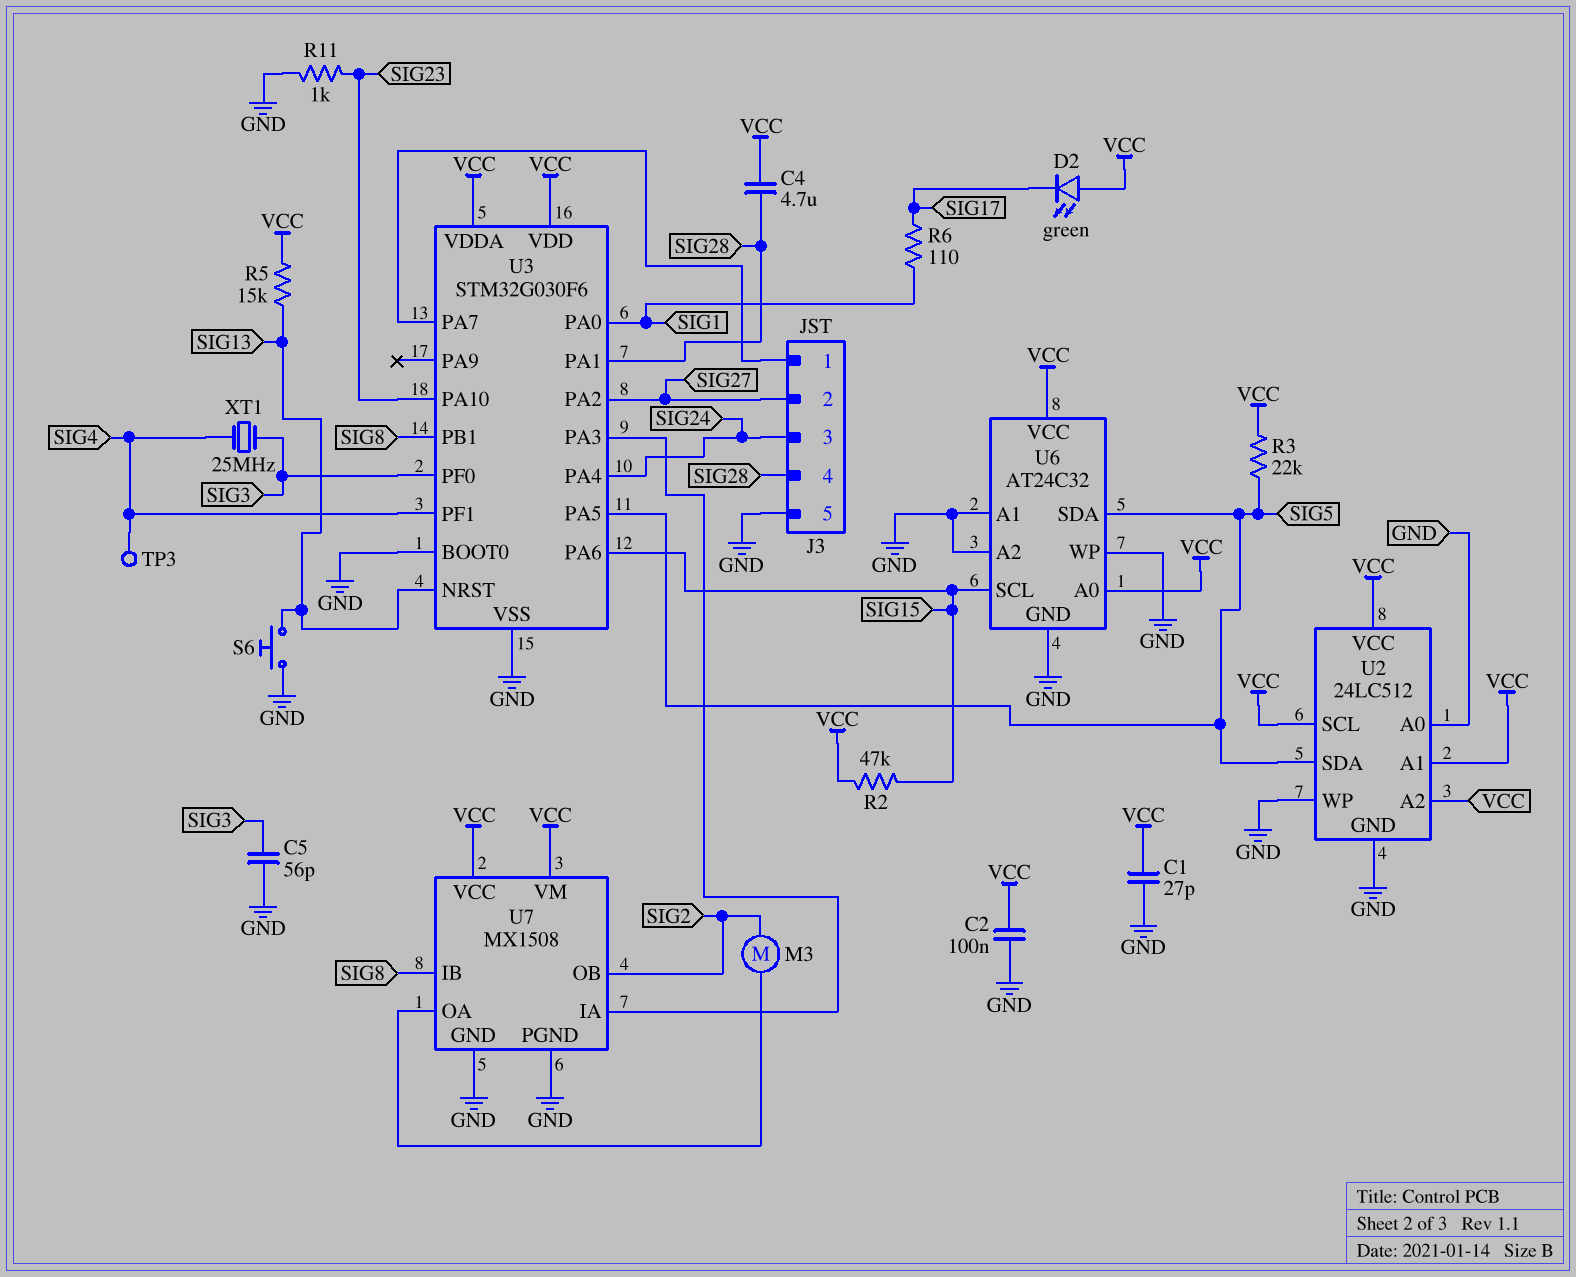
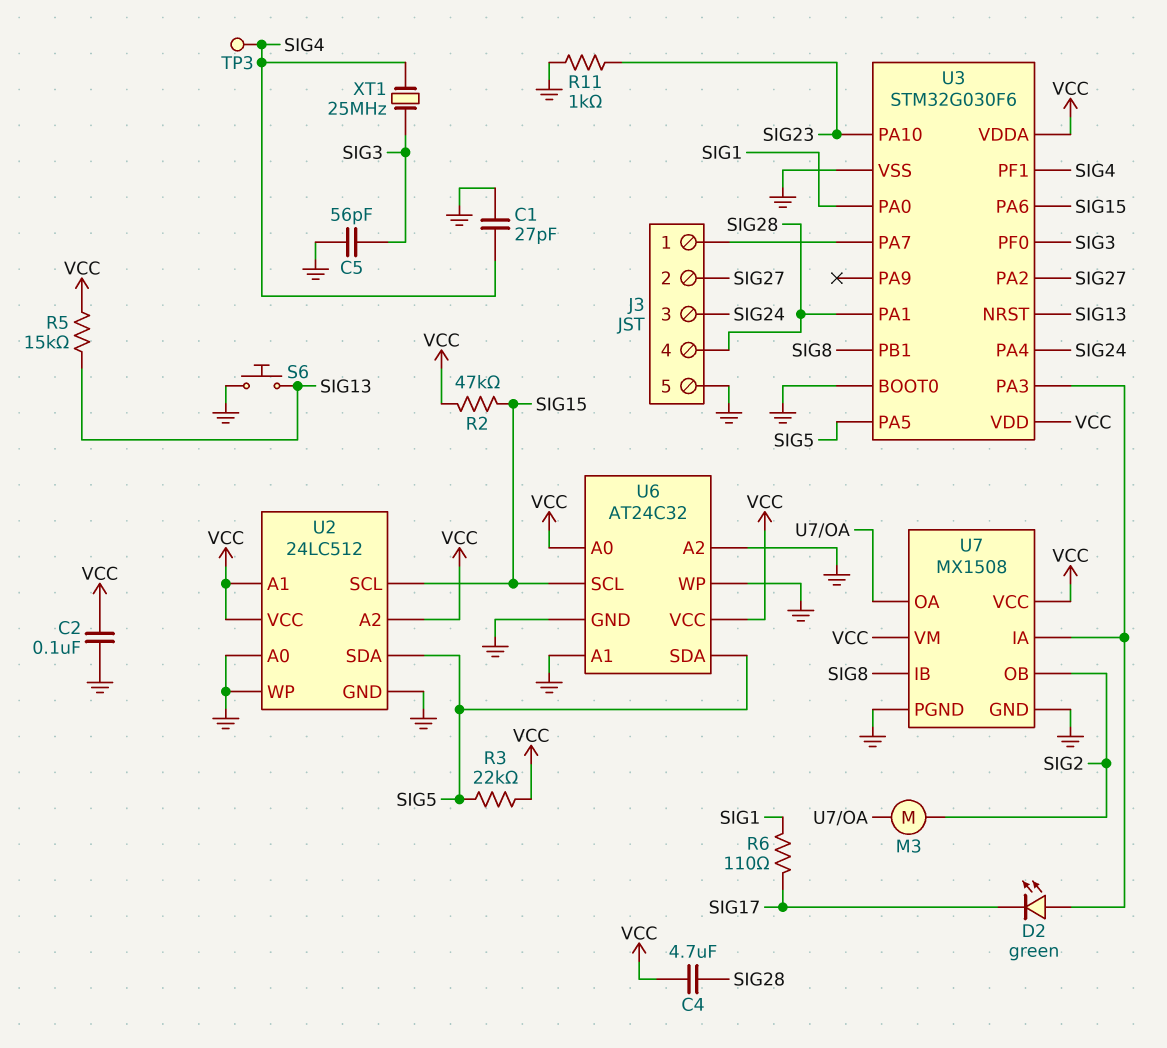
C1: 27pF (GND, VCC) -> 27pF (GND, SIG4)
D2: LED green (A VCC, K SIG17) -> LED green (A U3/PA3, K SIG17)
U2 pin SCL: VCC -> SIG15

